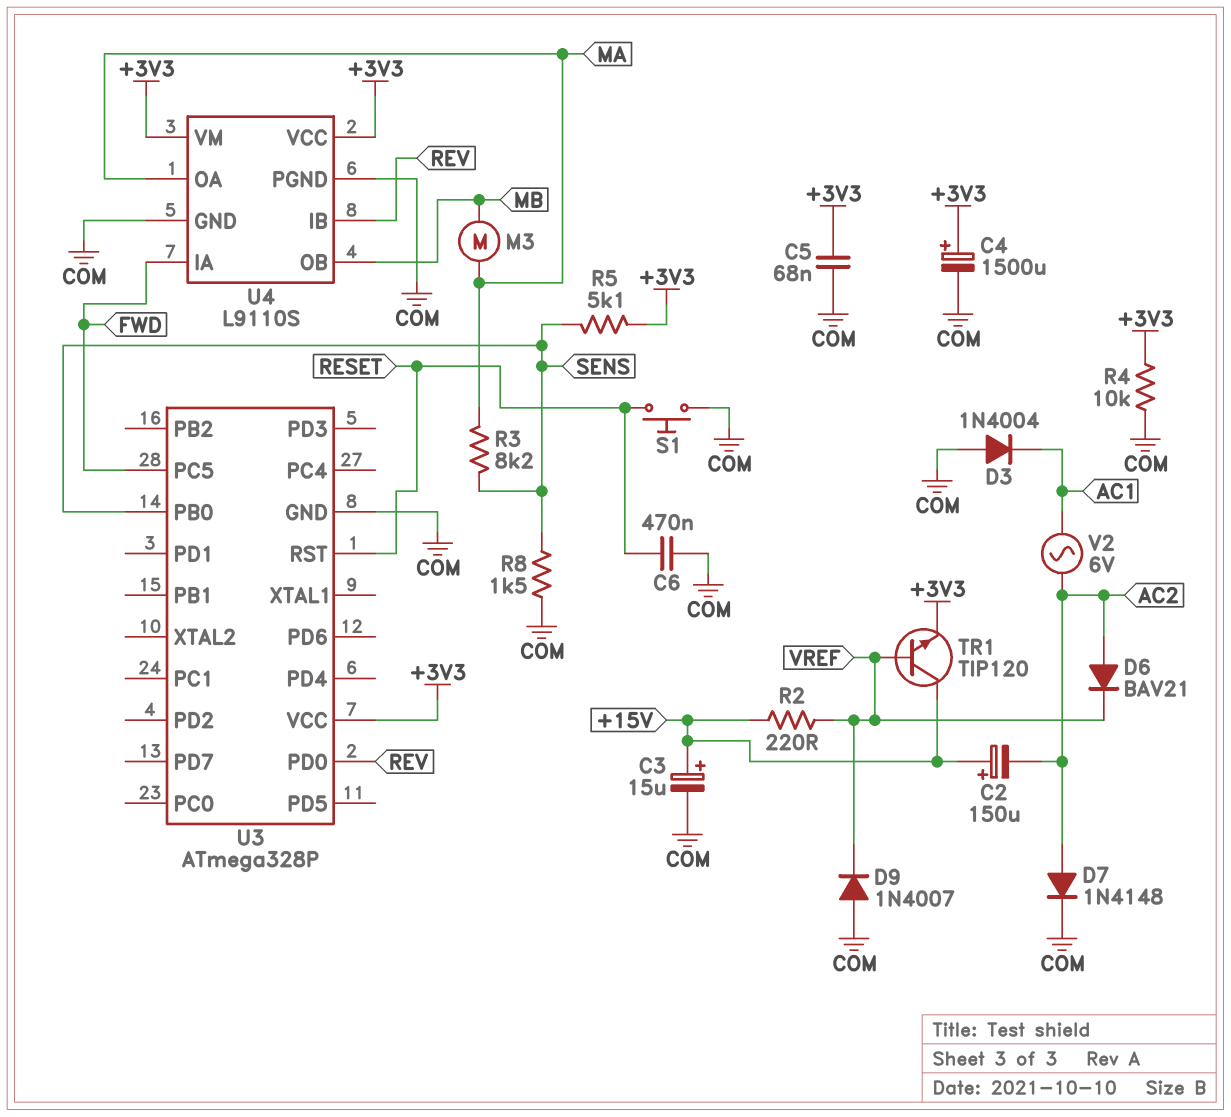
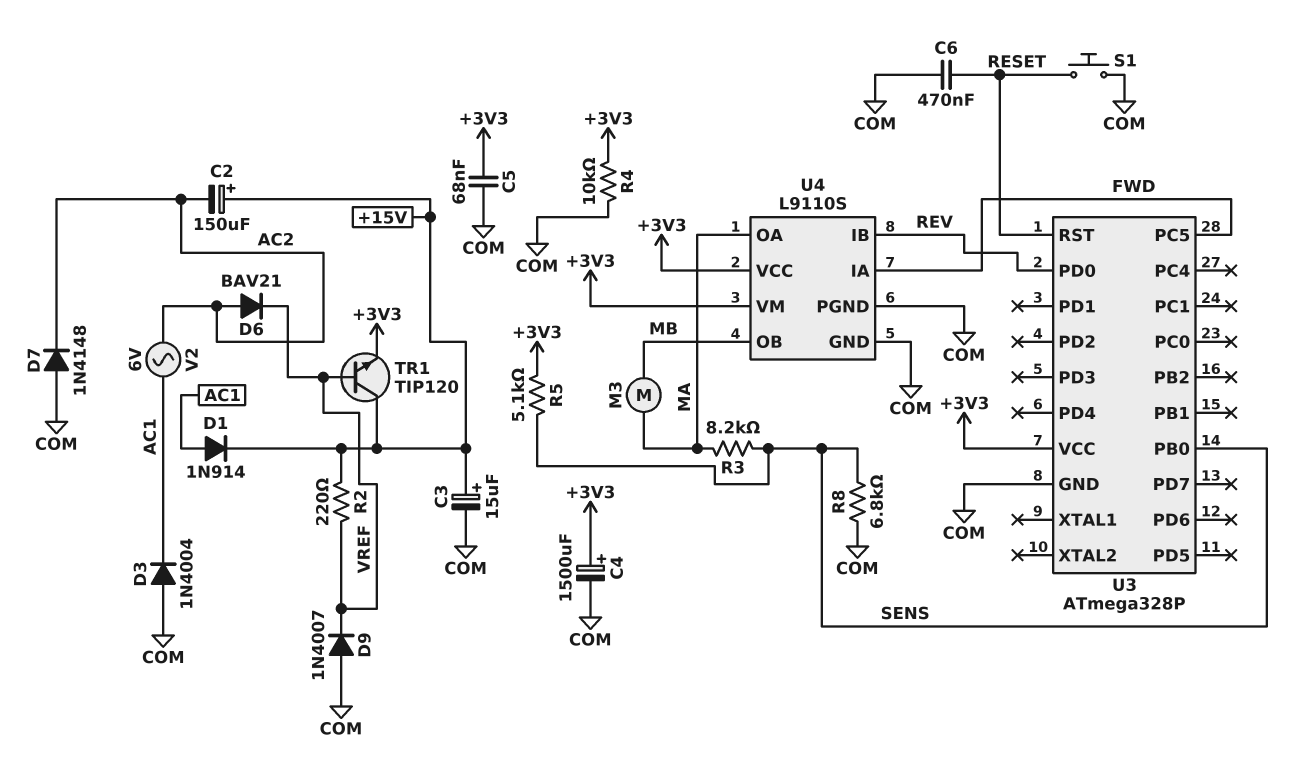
D1: none -> diode 1N914 (A AC1, K +15V)
D7: diode 1N4148 (A AC2, K COM) -> diode 1N4148 (A COM, K AC2)
R8: 1.5k (COM, SENS) -> 6.8k (COM, SENS)

